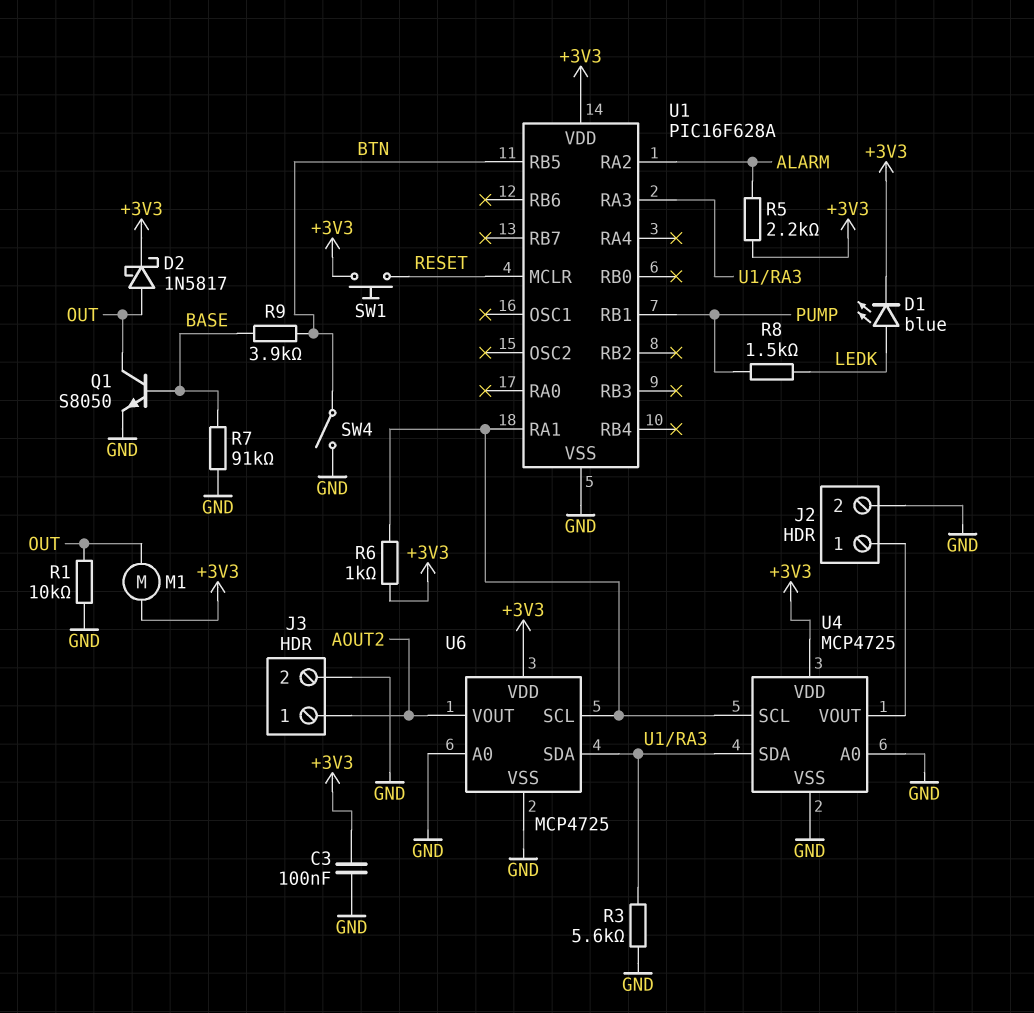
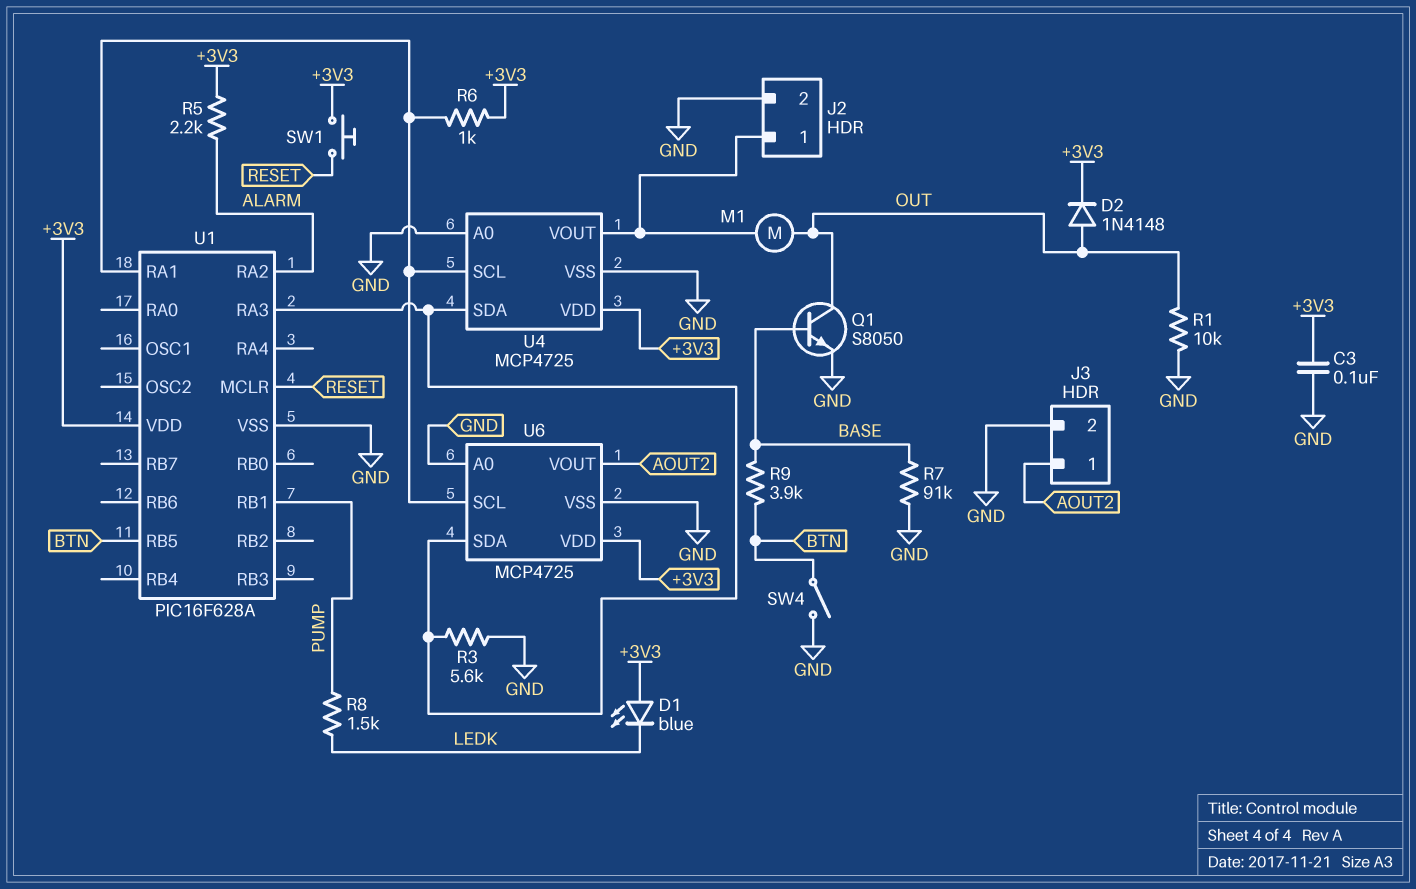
D1: LED blue (A LEDK, K +3V3) -> LED blue (A +3V3, K LEDK)
D2: schottky 1N5817 (A OUT, K +3V3) -> diode 1N4148 (A OUT, K +3V3)
M1: motor (+3V3, OUT) -> motor (J2/1, OUT)

